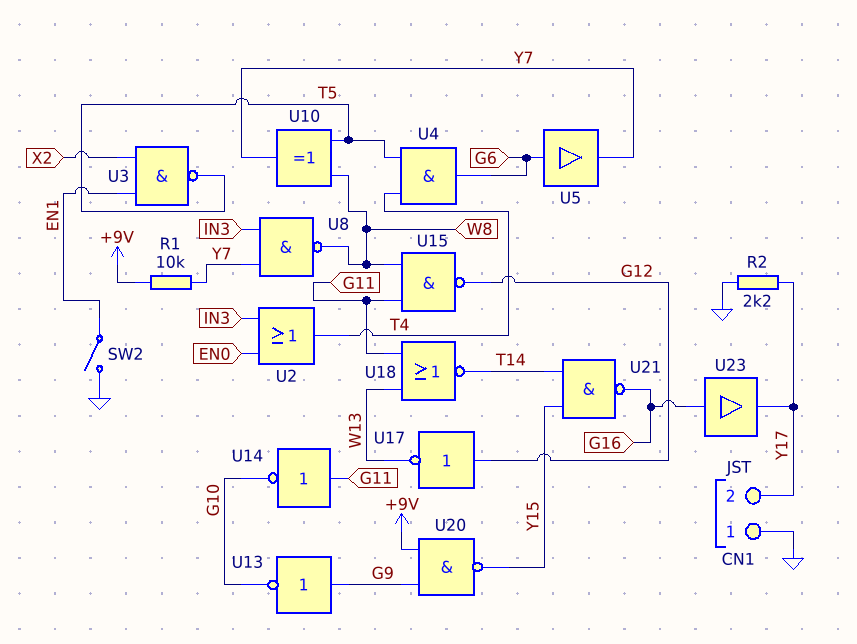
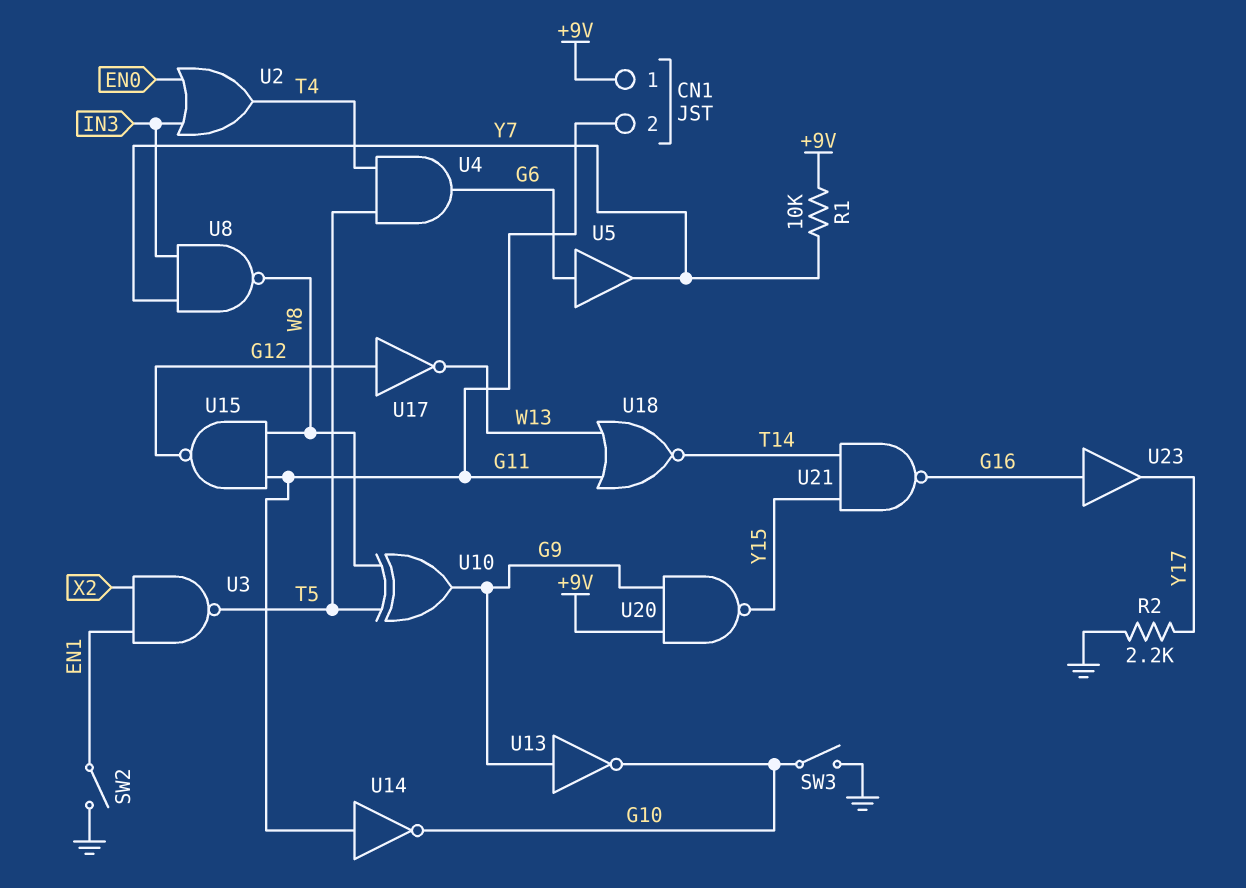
CN1 pin 1: GND -> +9V
CN1 pin 2: Y17 -> G11
SW3: none -> switch (G10, GND)
U10: XOR (in T5, in W8, out Y7) -> XOR (in T5, in W8, out G9)

